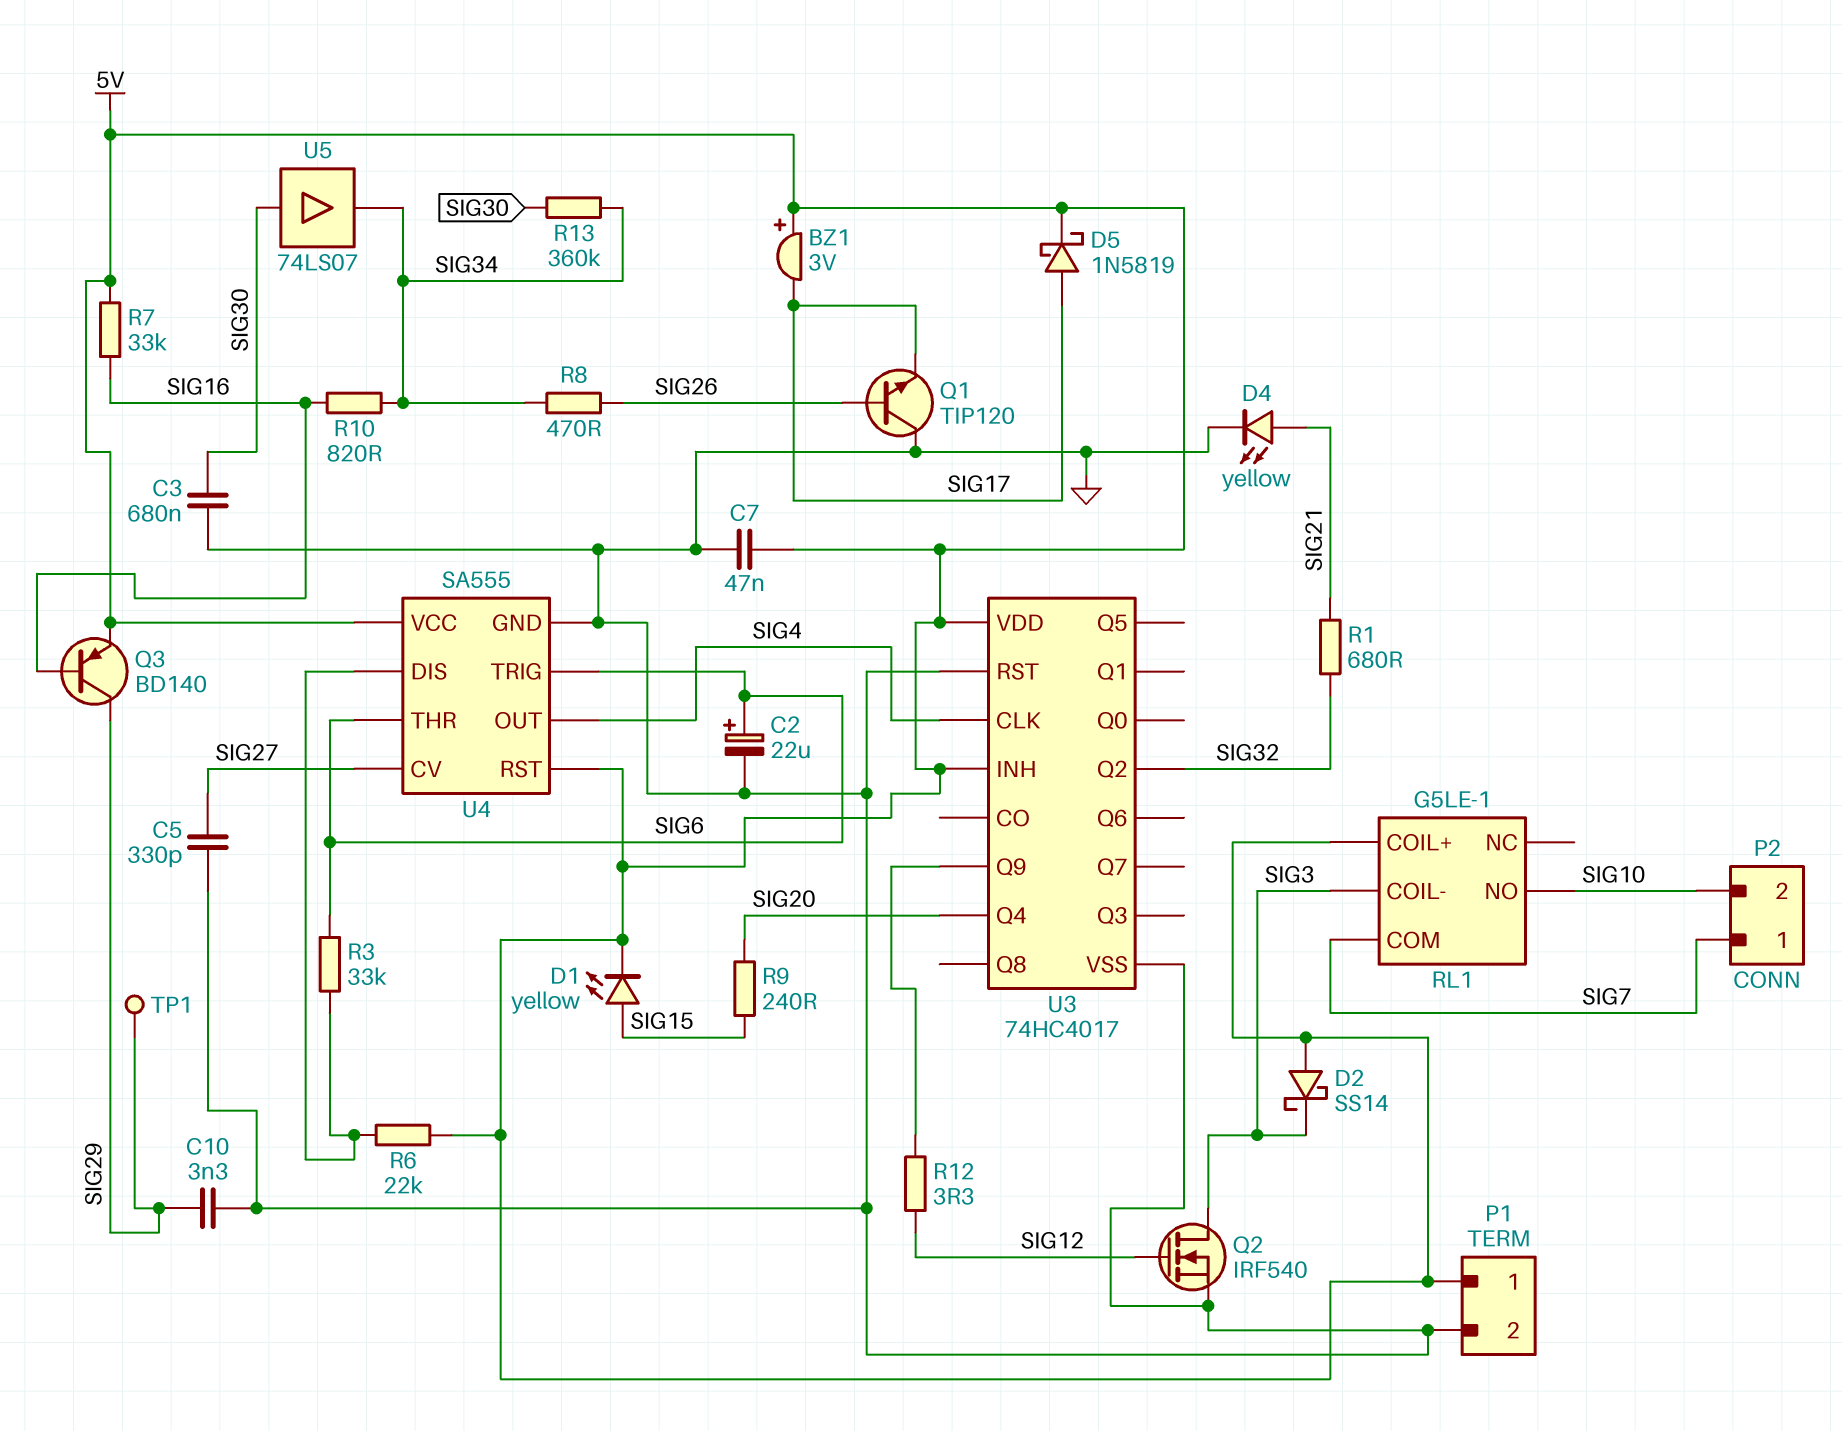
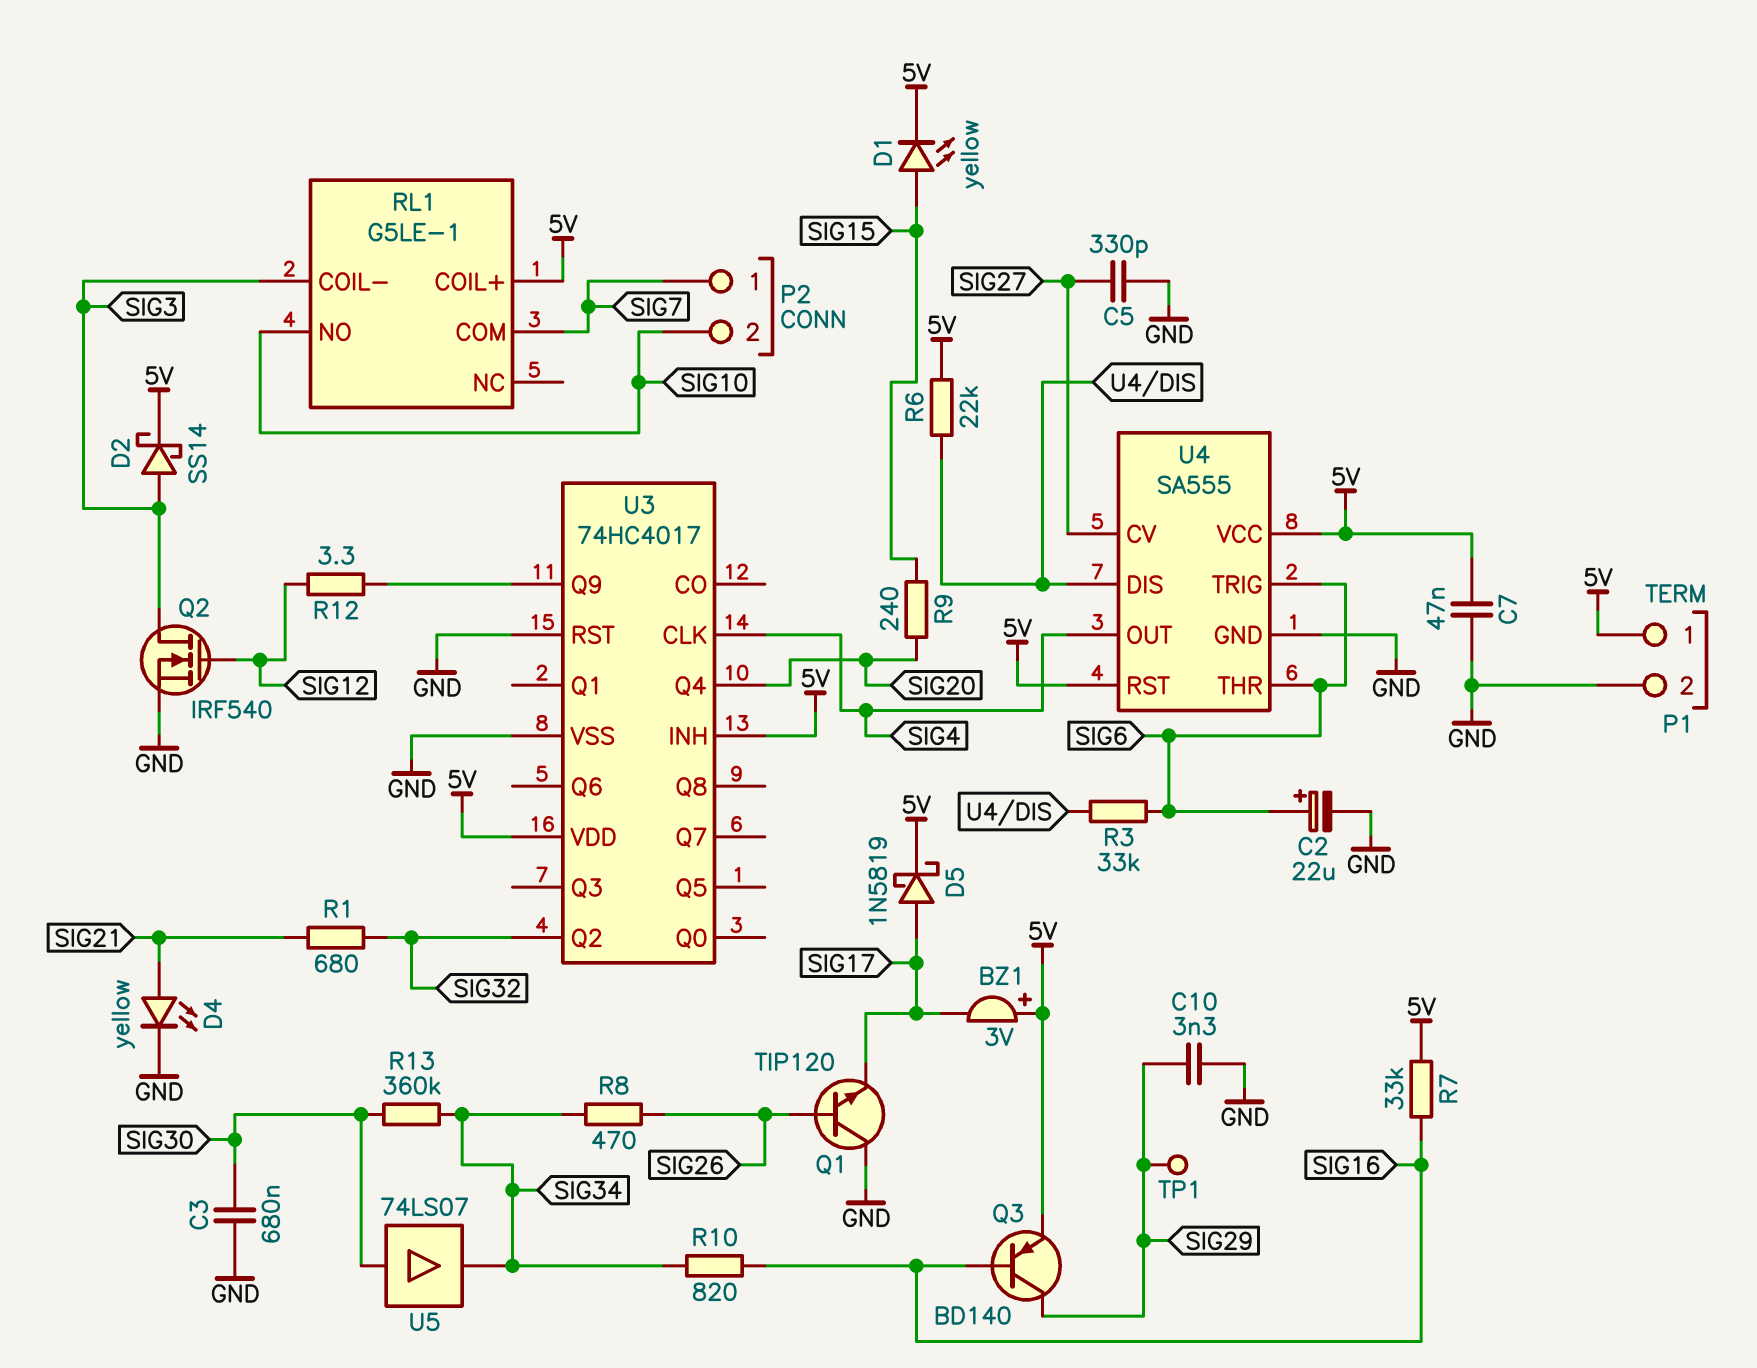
D2: schottky SS14 (A 5V, K SIG3) -> schottky SS14 (A SIG3, K 5V)

